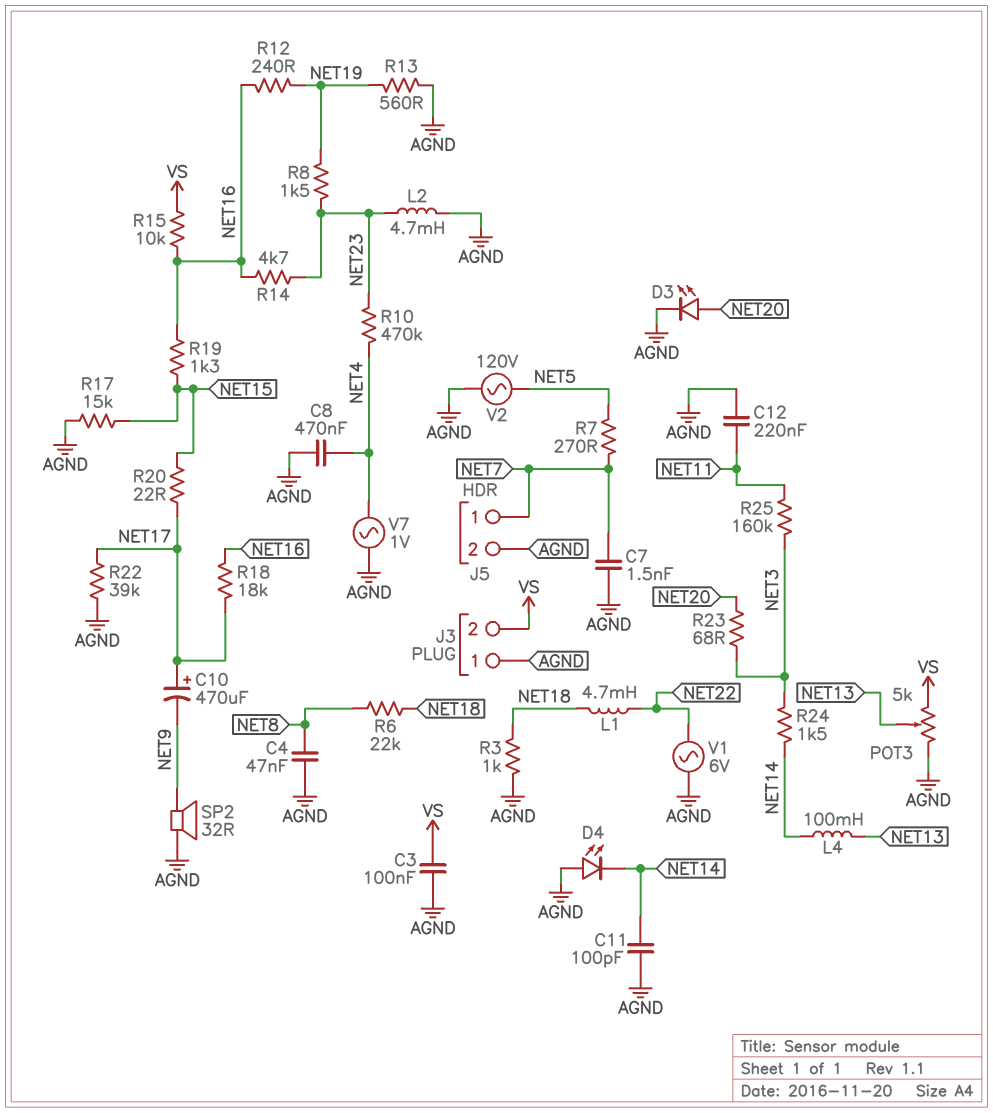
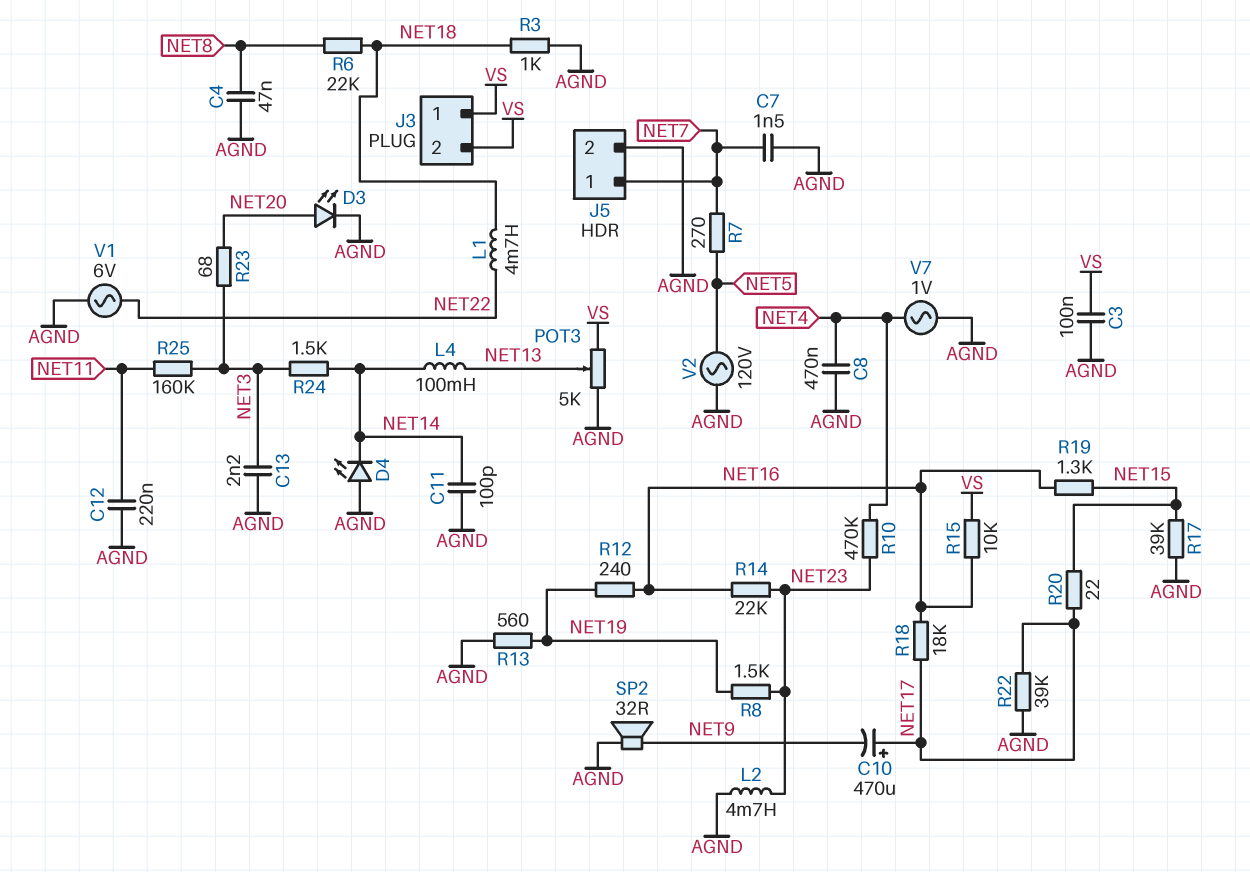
C13: none -> 2.2nF (AGND, NET3)
J3 pin 1: AGND -> VS
R14: 4.7k (NET16, NET23) -> 22k (NET16, NET23)
R17: 15k (AGND, NET15) -> 39k (AGND, NET15)

